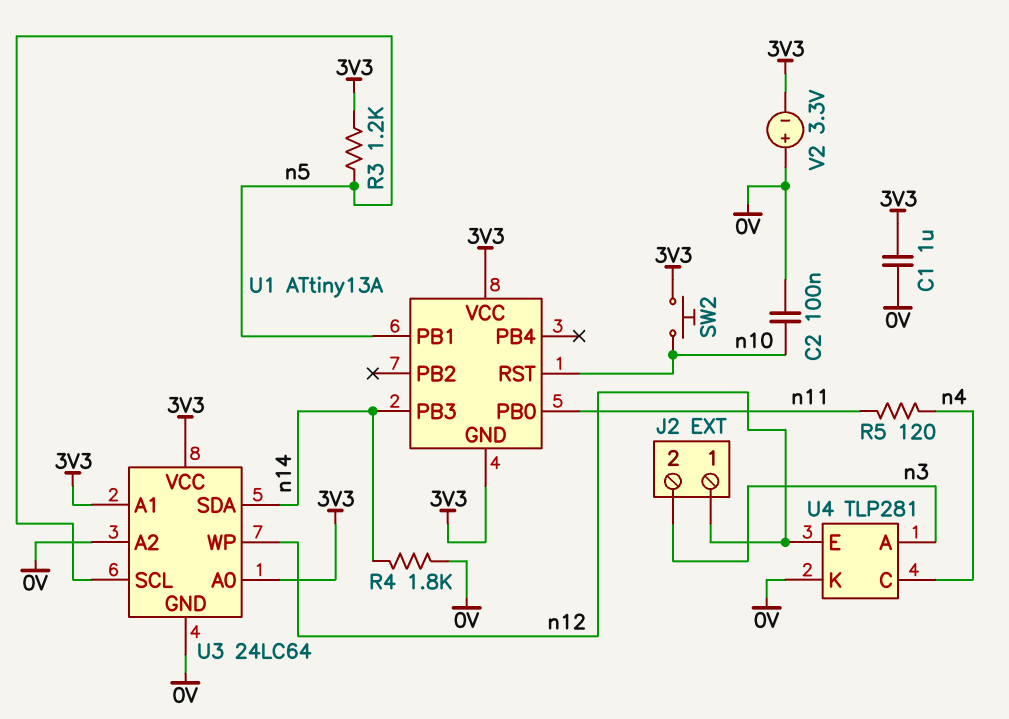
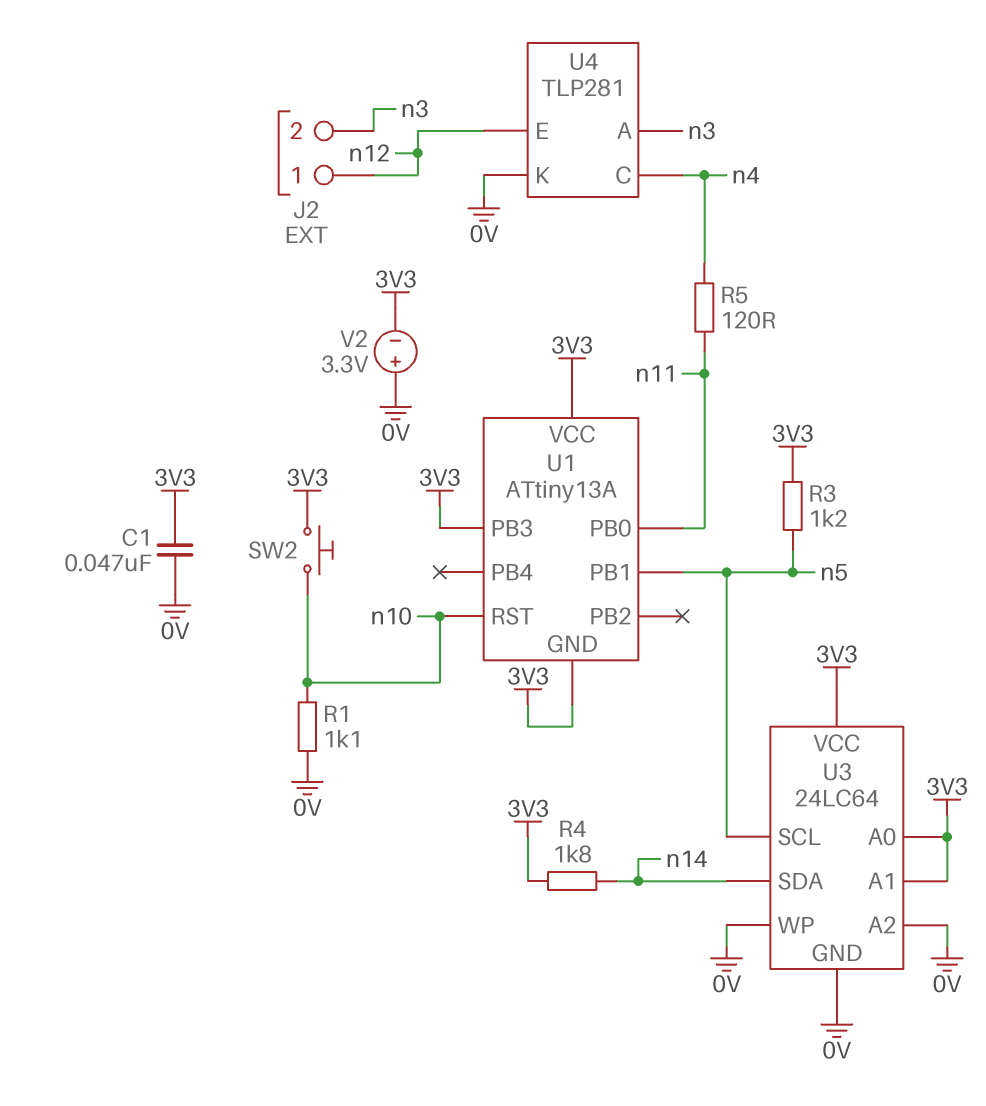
C1: 1uF (0V, 3V3) -> 47nF (0V, 3V3)
C2: 100nF (0V, n10) -> none
R1: none -> 1.1k (0V, n10)
R4: 1.8k (0V, n14) -> 1.8k (3V3, n14)
U1 pin PB3: n14 -> 3V3
U3 pin WP: n12 -> 0V

